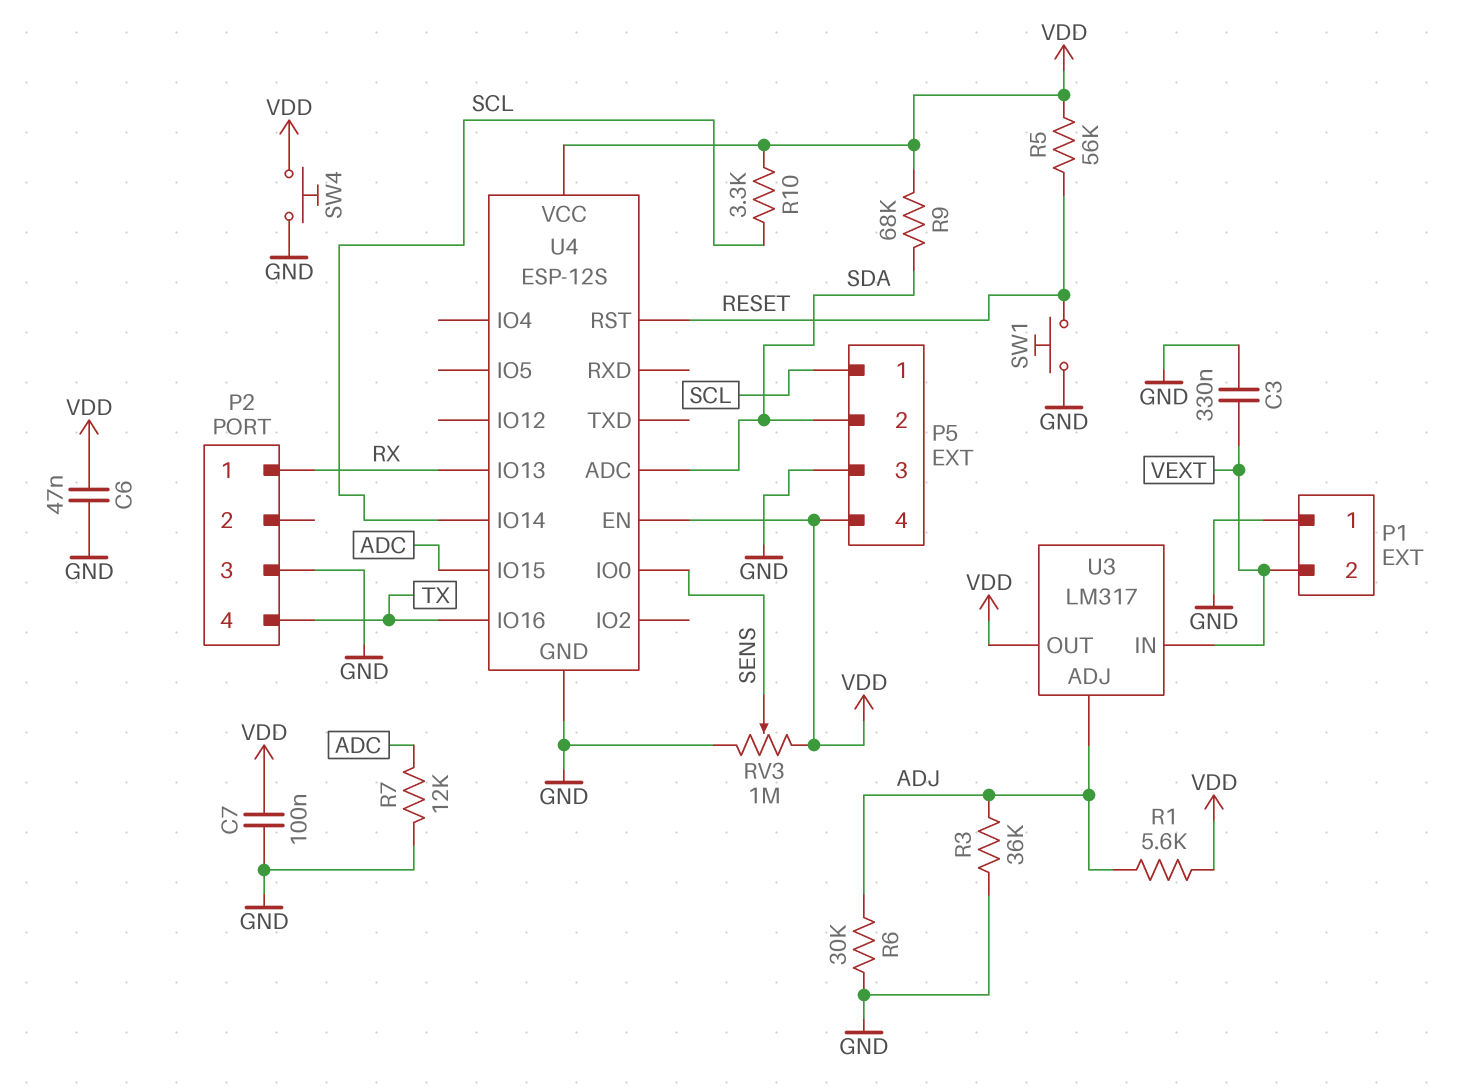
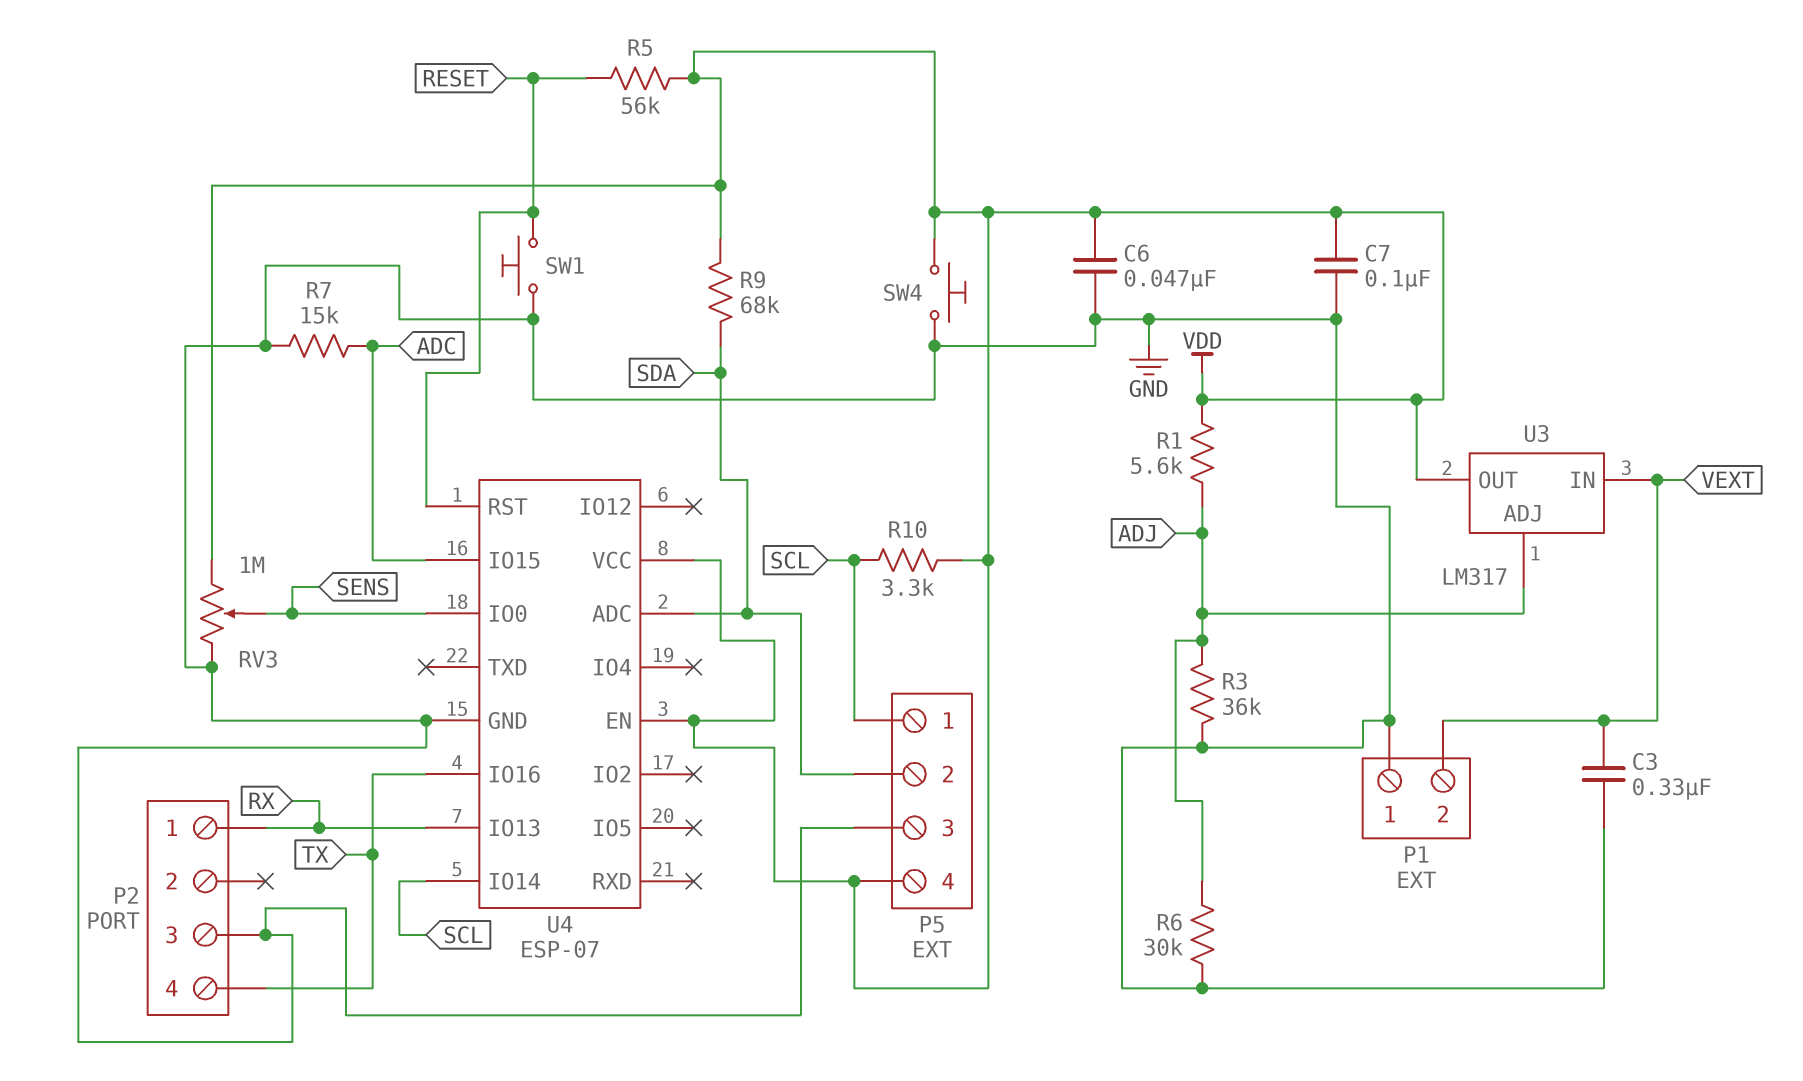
R7: 12k (ADC, GND) -> 15k (ADC, GND)
U4: ESP-12S -> ESP-07

